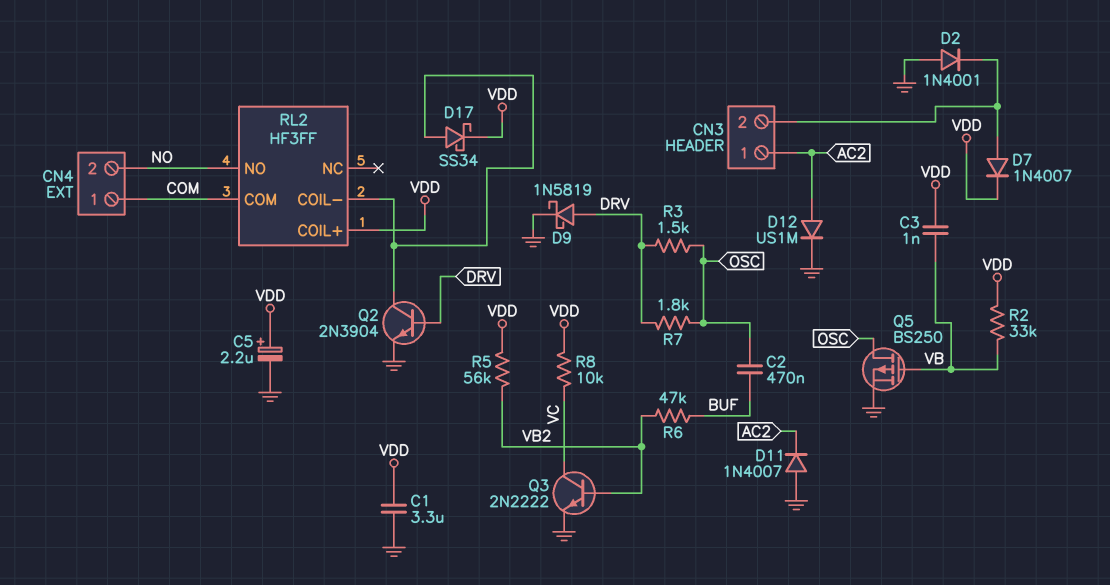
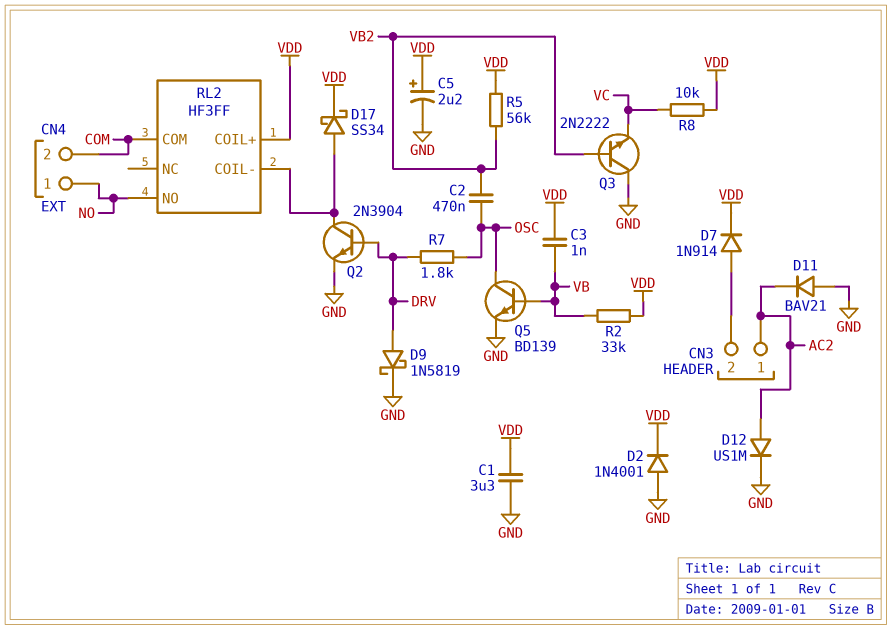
C2: 470nF (BUF, OSC) -> 470nF (OSC, VB2)
CN4 pin 1: COM -> NO
CN4 pin 2: NO -> COM
D2: diode 1N4001 (A GND, K CN3/2) -> diode 1N4001 (A GND, K VDD)
D7: diode 1N4007 (A CN3/2, K VDD) -> diode 1N914 (A CN3/2, K VDD)
D11: diode 1N4007 (A GND, K AC2) -> diode BAV21 (A GND, K AC2)
Q3: NPN 2N2222 (B VB2, C VC, E GND) -> NPN 2N2222 (B VB2, C GND, E VC)
Q5: PMOS BS250 (G VB, D OSC, S GND) -> NPN BD139 (B VB, C OSC, E GND)
R3: 1.5k (DRV, OSC) -> none
R6: 47k (BUF, VB2) -> none

